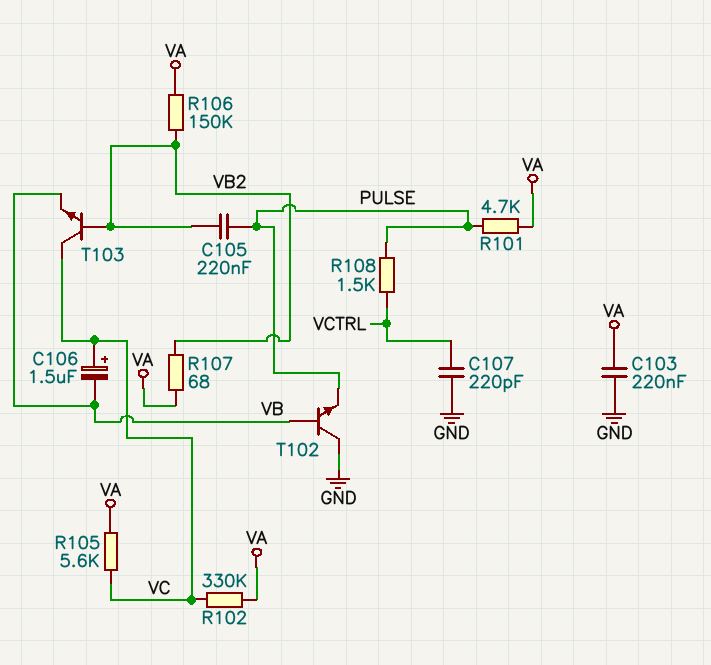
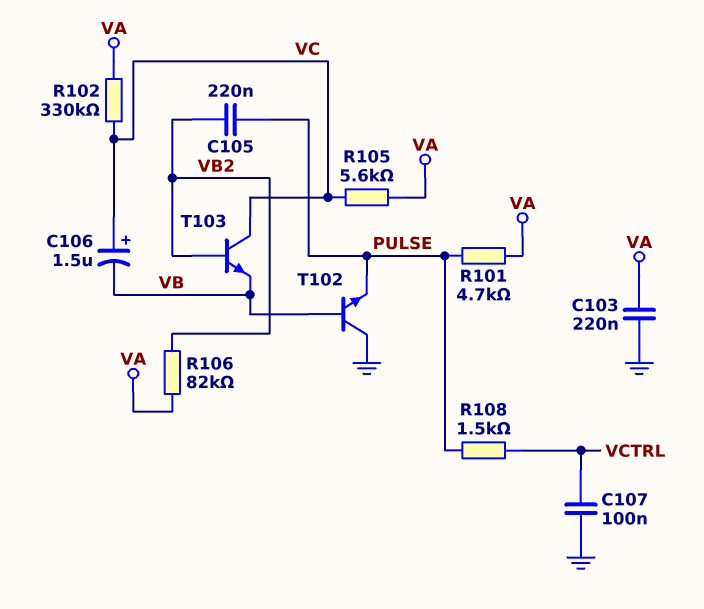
C107: 220pF (GND, VCTRL) -> 100nF (GND, VCTRL)
R106: 150k (VA, VB2) -> 82k (VA, VB2)
R107: 68 (VA, VB2) -> none

